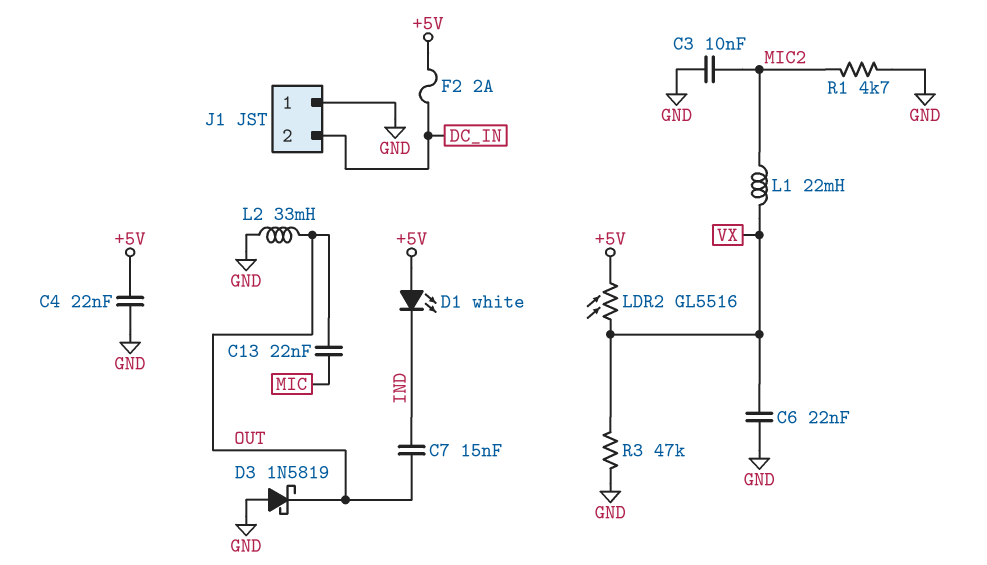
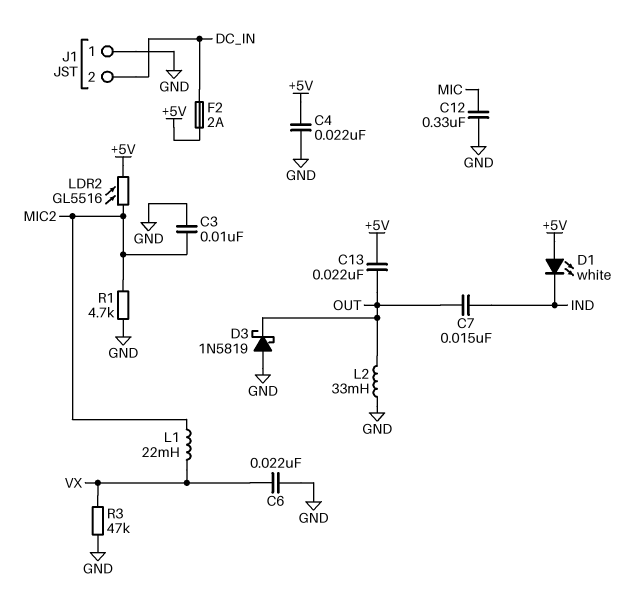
C12: none -> 330nF (GND, MIC)
C13: 22nF (MIC, OUT) -> 22nF (+5V, OUT)
LDR2: GL5516 (+5V, VX) -> GL5516 (+5V, MIC2)

